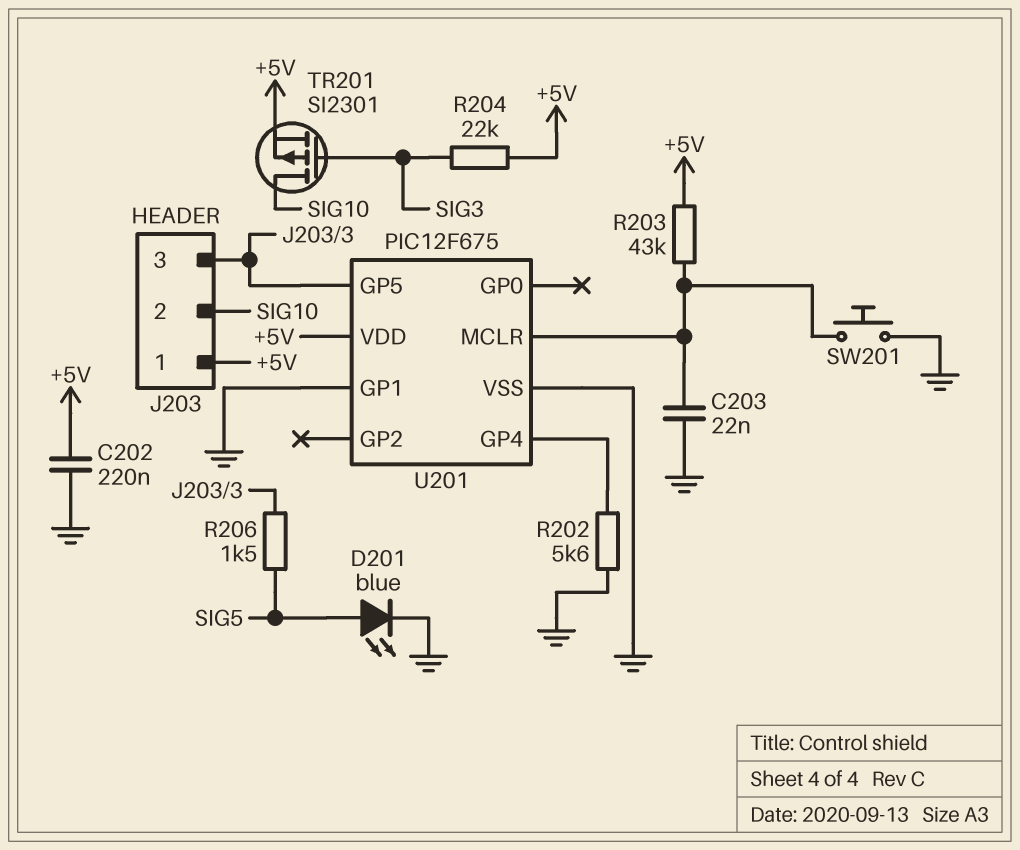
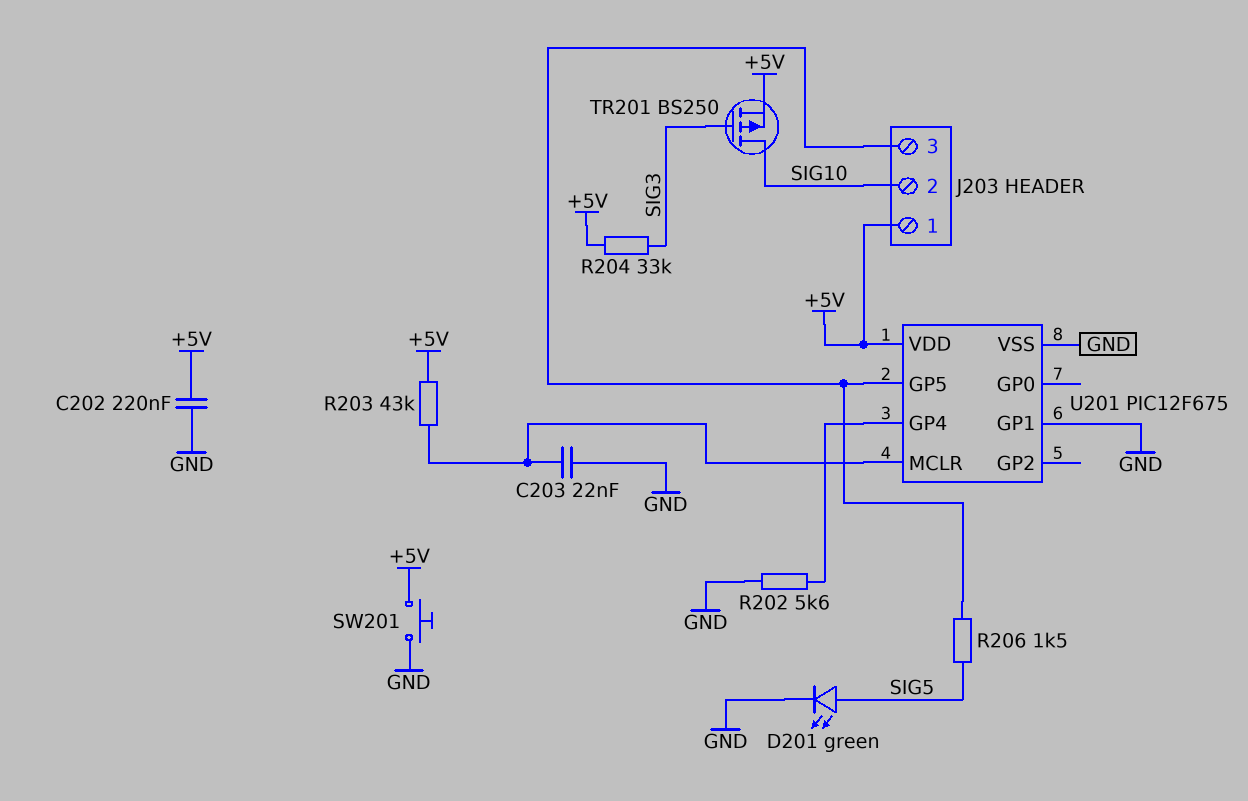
D201: LED blue (A SIG5, K GND) -> LED green (A SIG5, K GND)
R204: 22k (+5V, SIG3) -> 33k (+5V, SIG3)
SW201: button (GND, U201/MCLR) -> button (+5V, GND)
TR201: PMOS SI2301 (G SIG3, D SIG10, S +5V) -> PMOS BS250 (G SIG3, D SIG10, S +5V)

